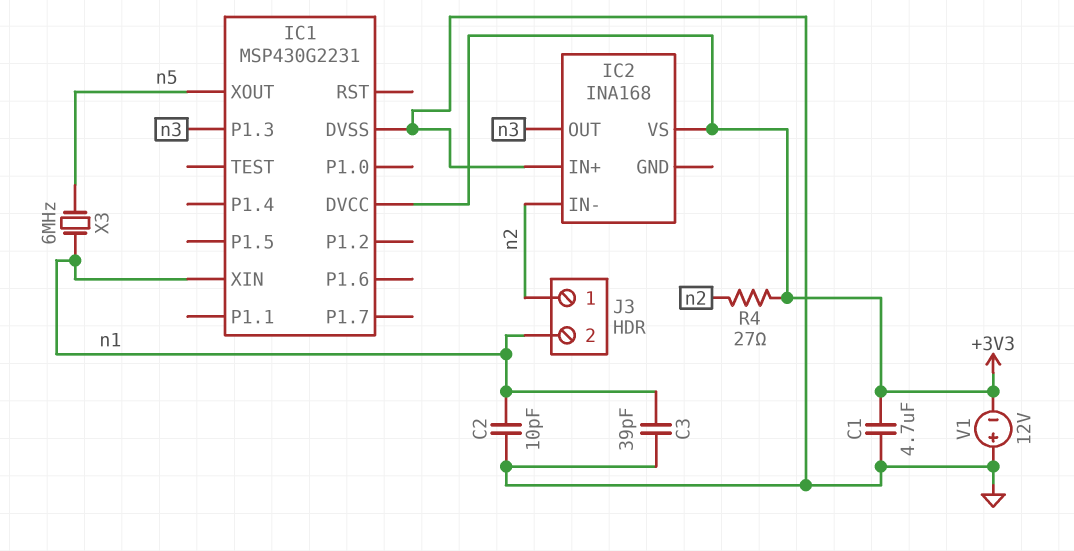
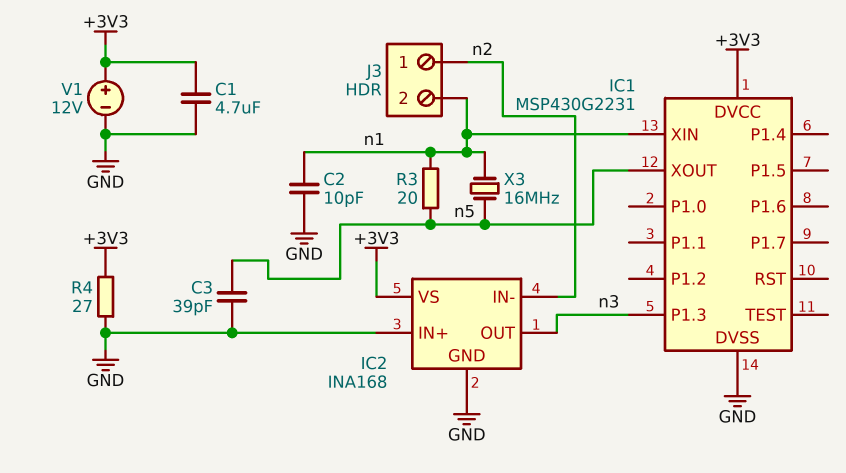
C3: 39pF (GND, n1) -> 39pF (GND, n5)
IC2 pin GND: none -> GND
R3: none -> 20 (n1, n5)
R4: 27 (+3V3, n2) -> 27 (+3V3, GND)
V1: 12V (plus GND, minus +3V3) -> 12V (plus +3V3, minus GND)
X3: 6MHz (n1, n5) -> 16MHz (n1, n5)

